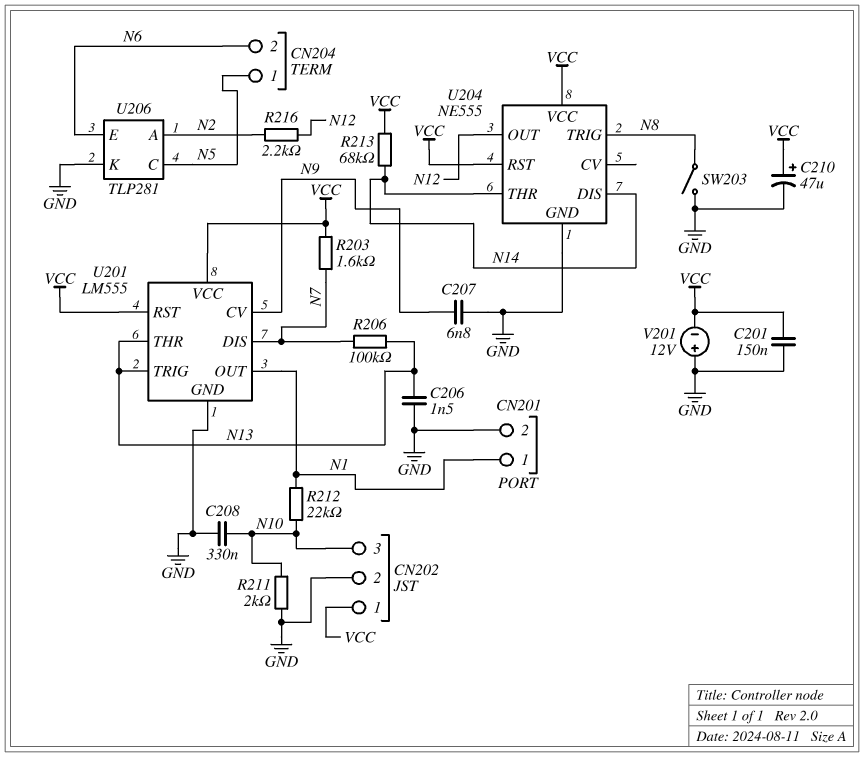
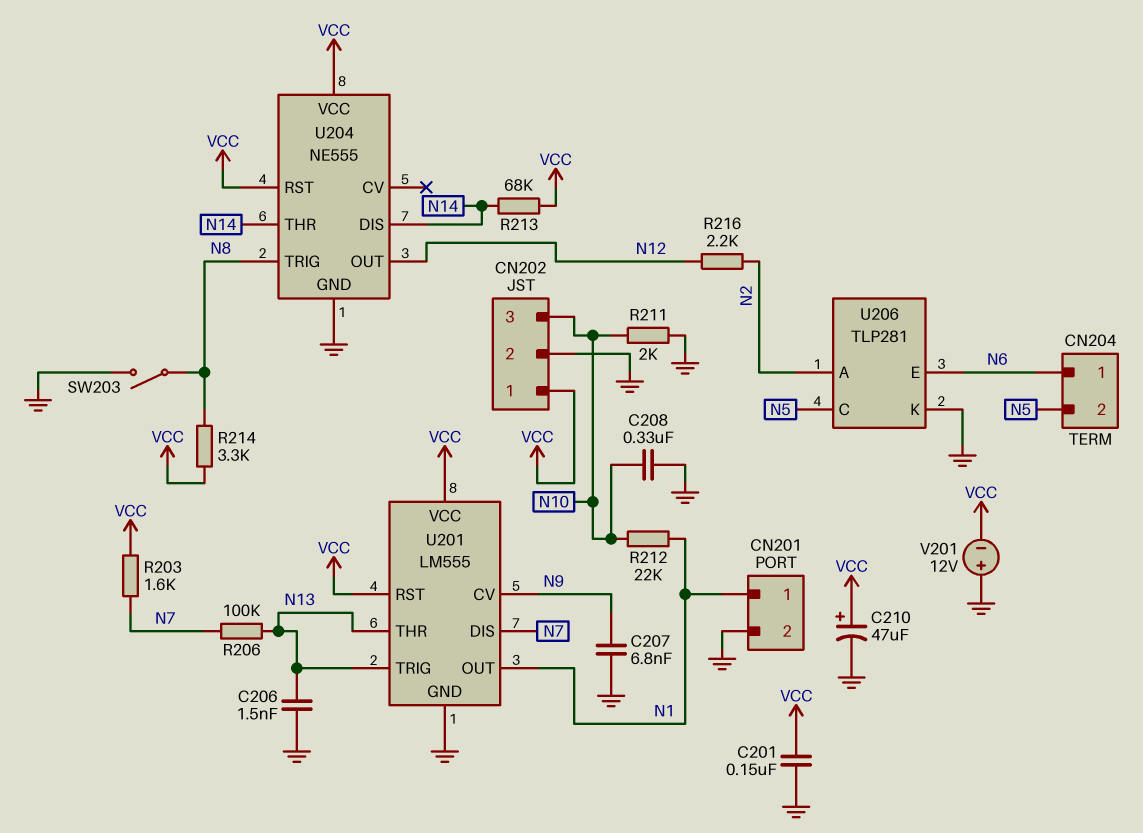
CN204 pin 1: N5 -> N6
CN204 pin 2: N6 -> N5
R214: none -> 3.3k (N8, VCC)

